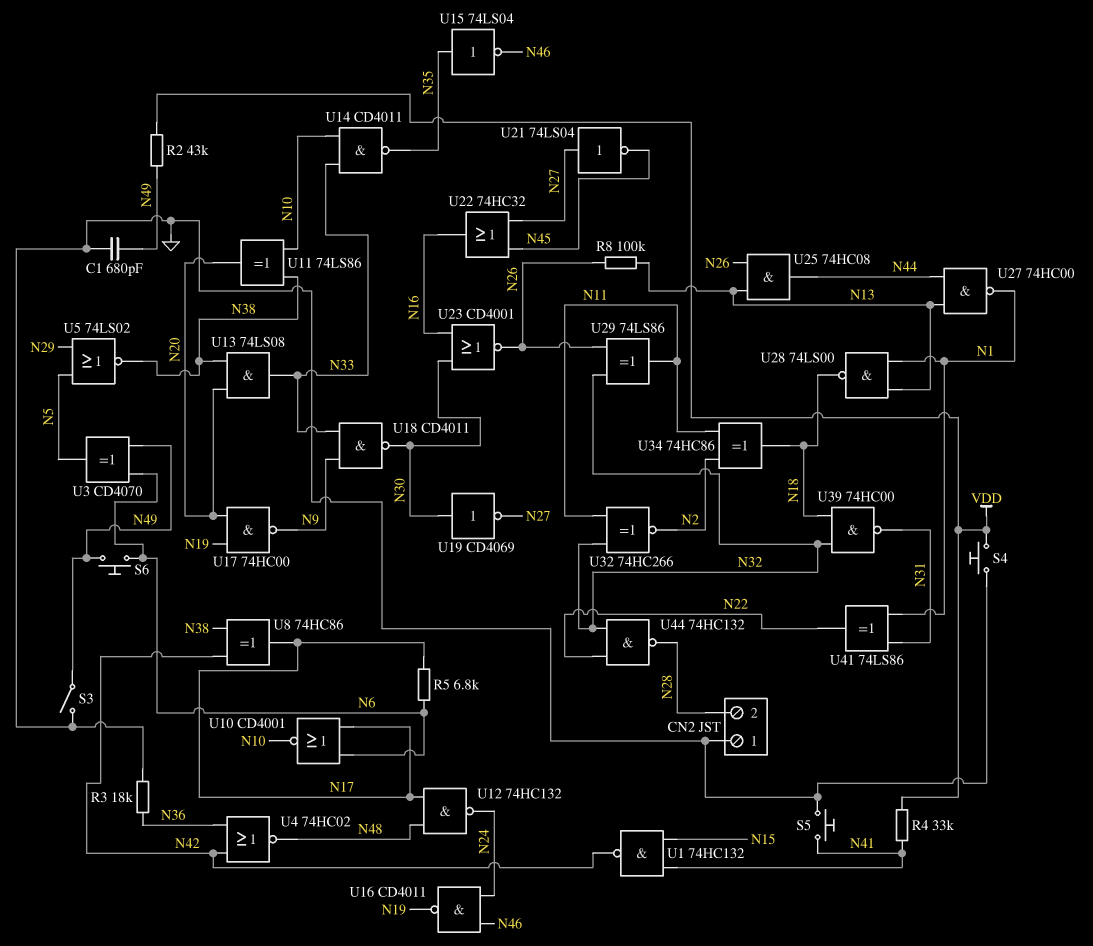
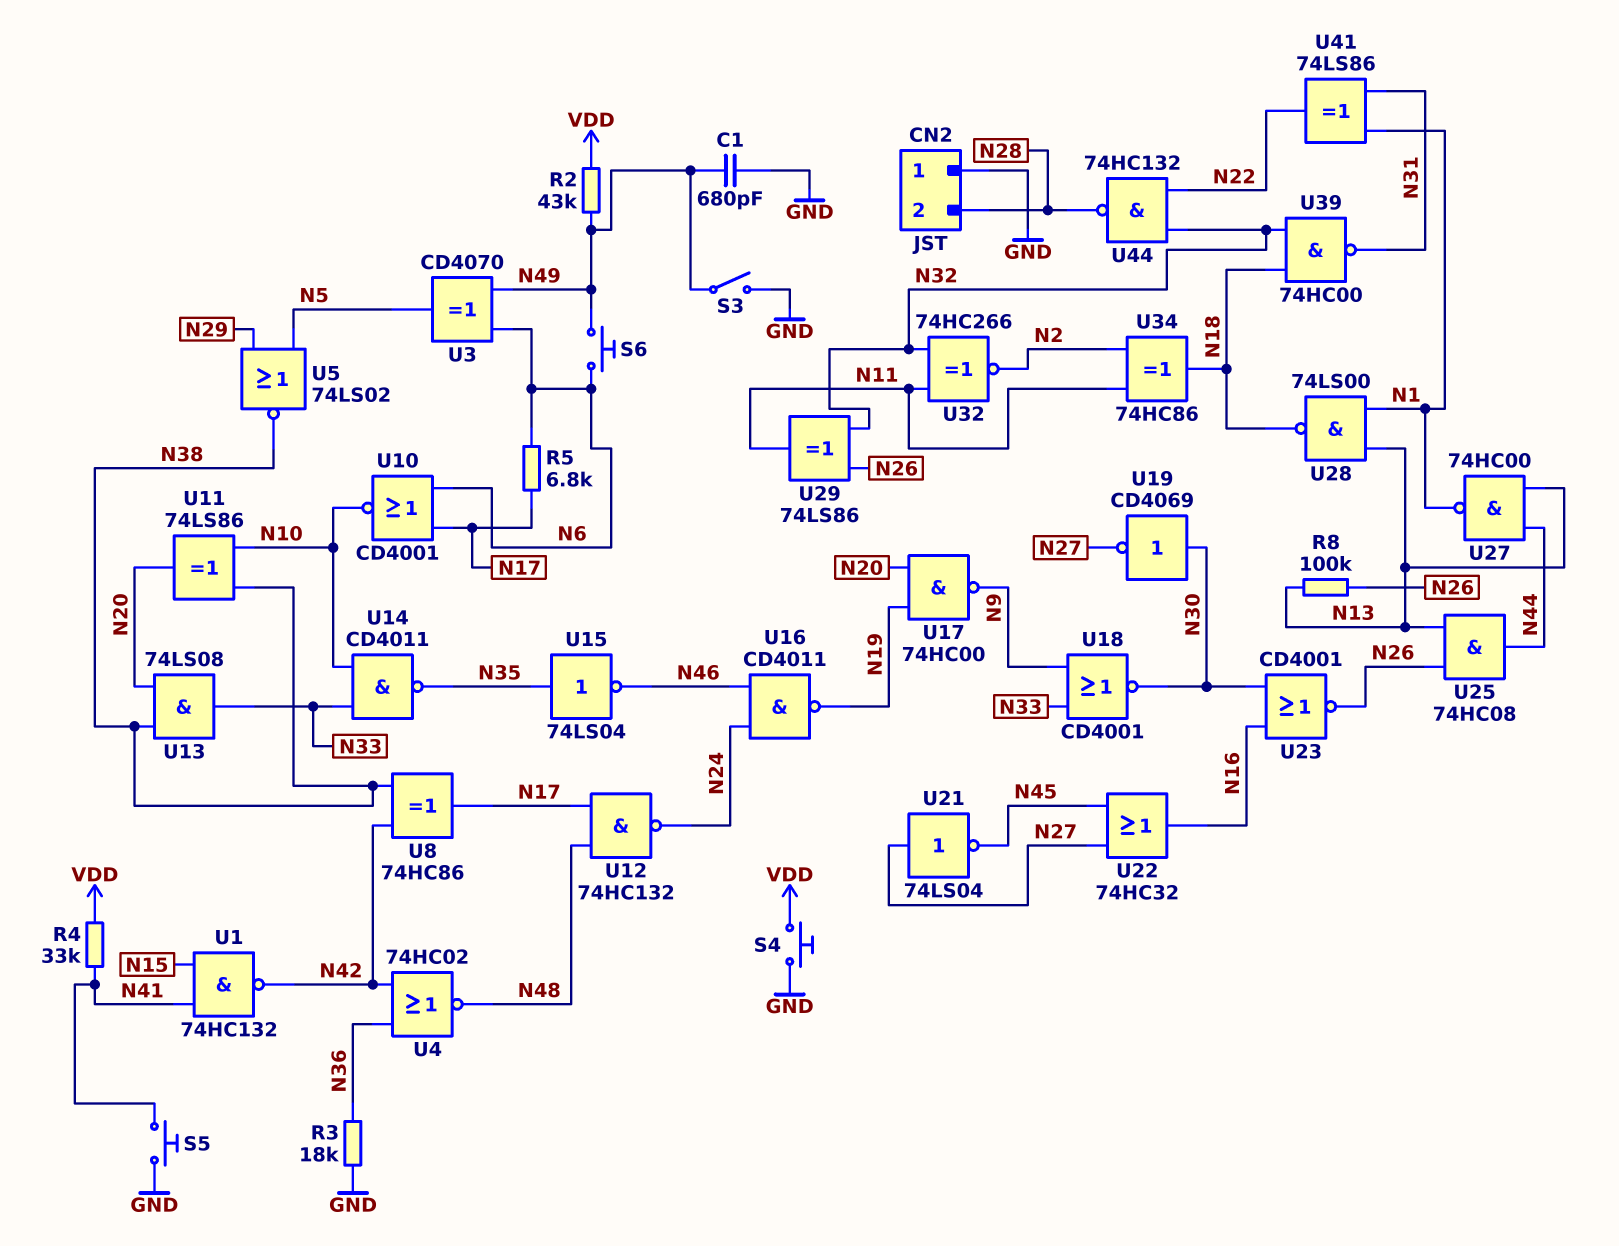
U18: NAND CD4011 (in N9, in N33, out N30) -> NOR CD4001 (in N9, in N33, out N30)

